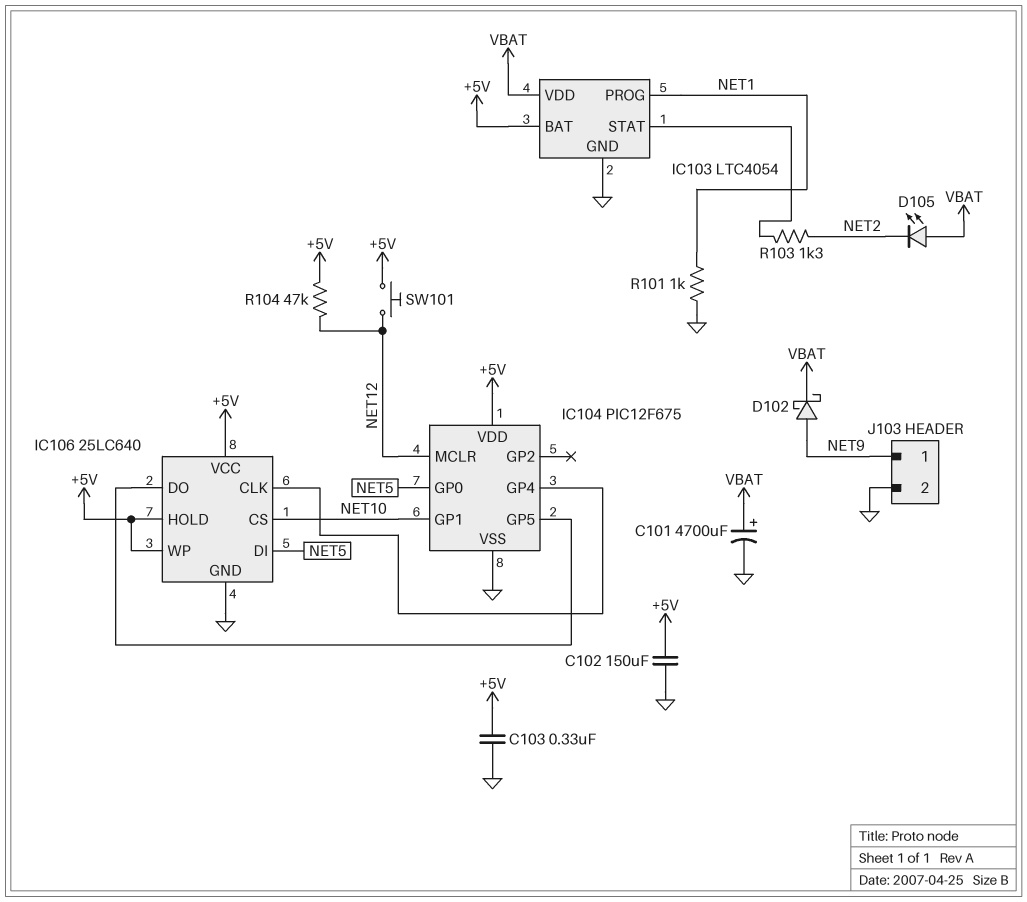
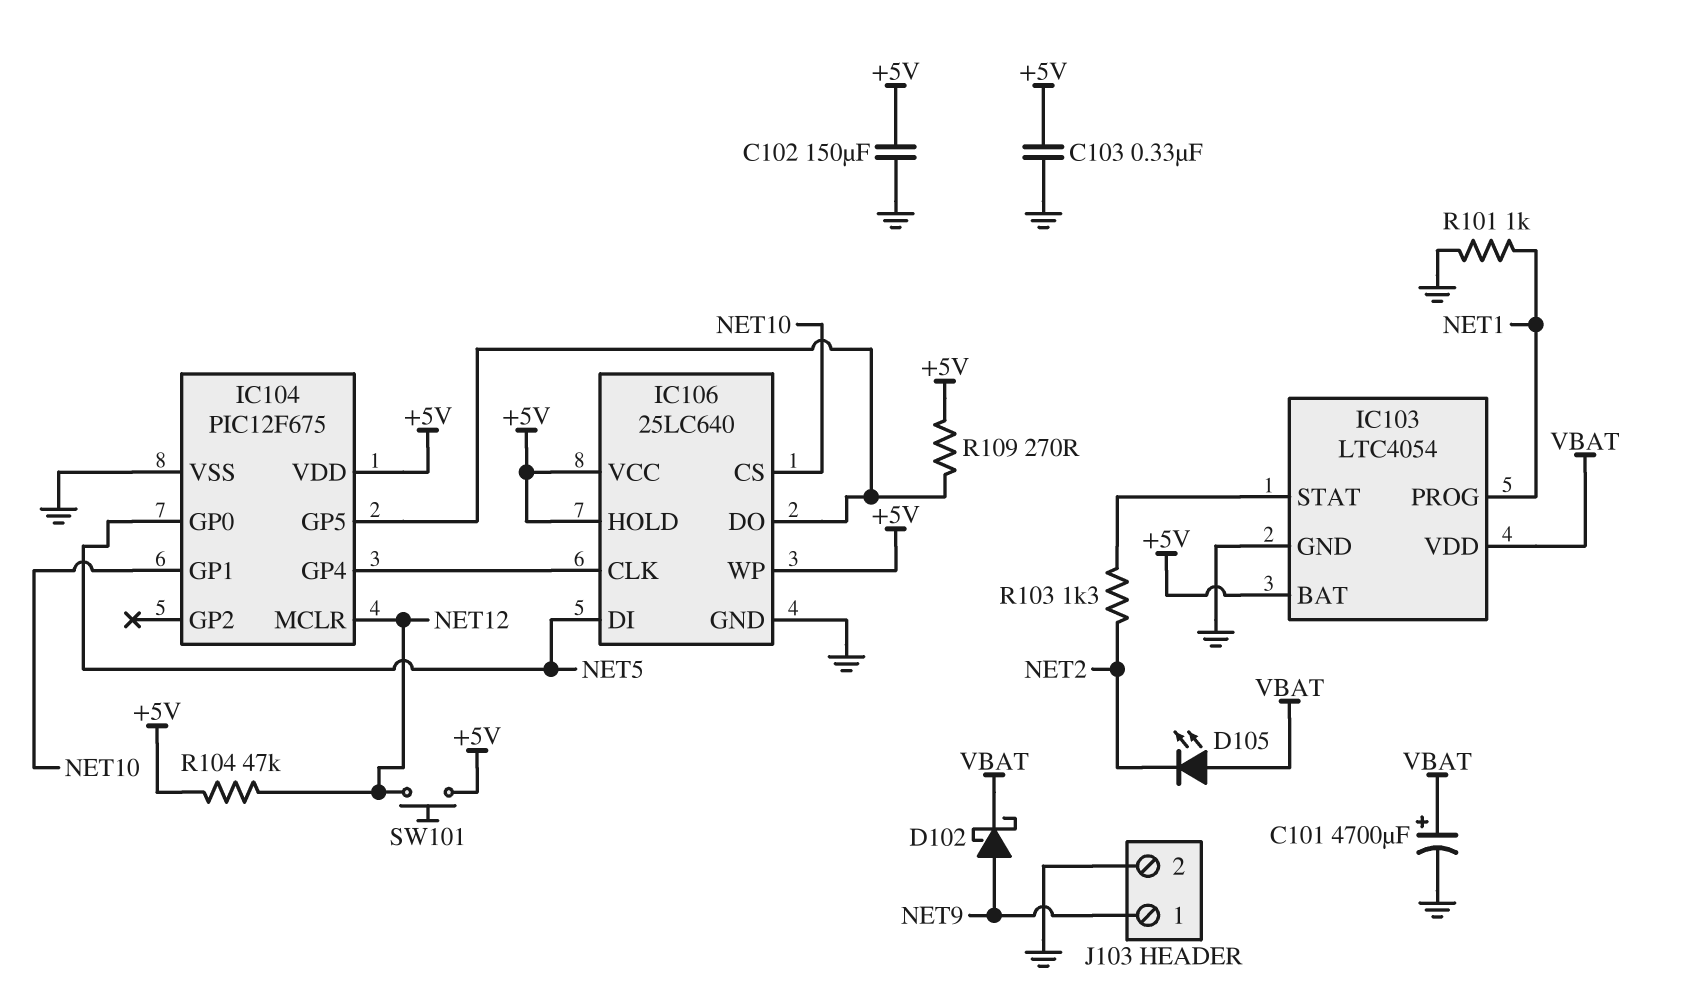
R109: none -> 270 (+5V, IC104/GP5)

